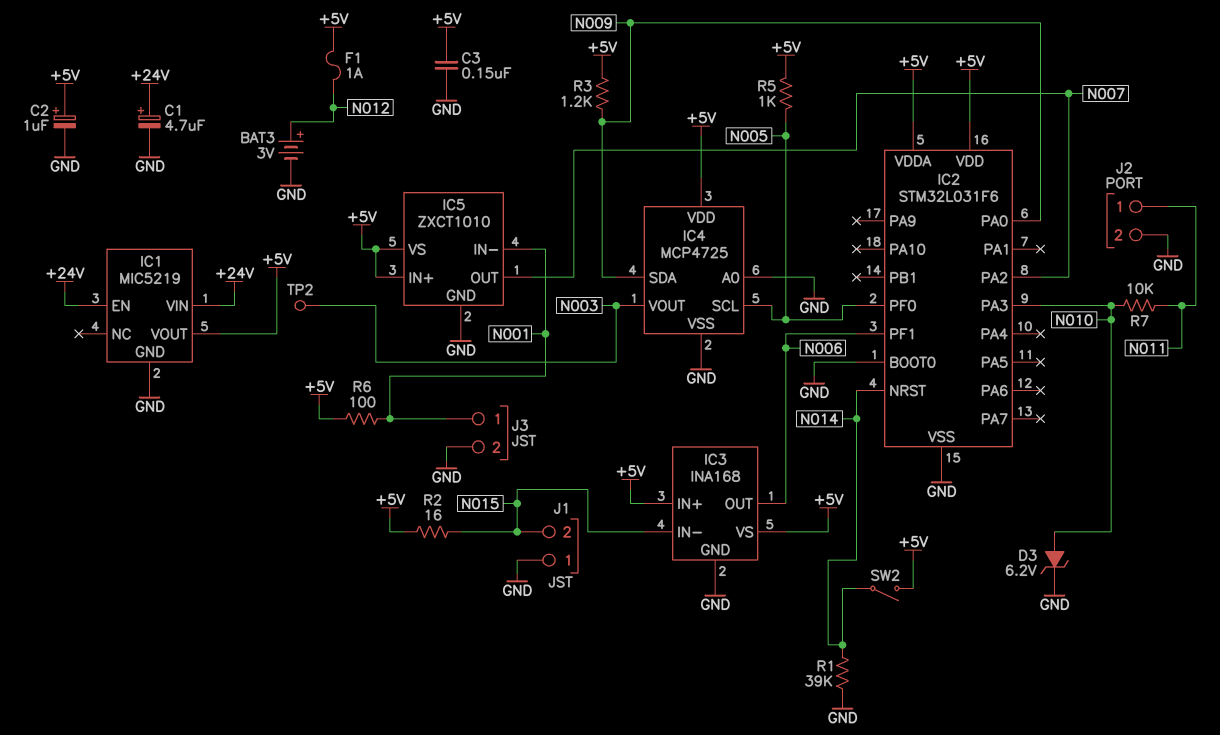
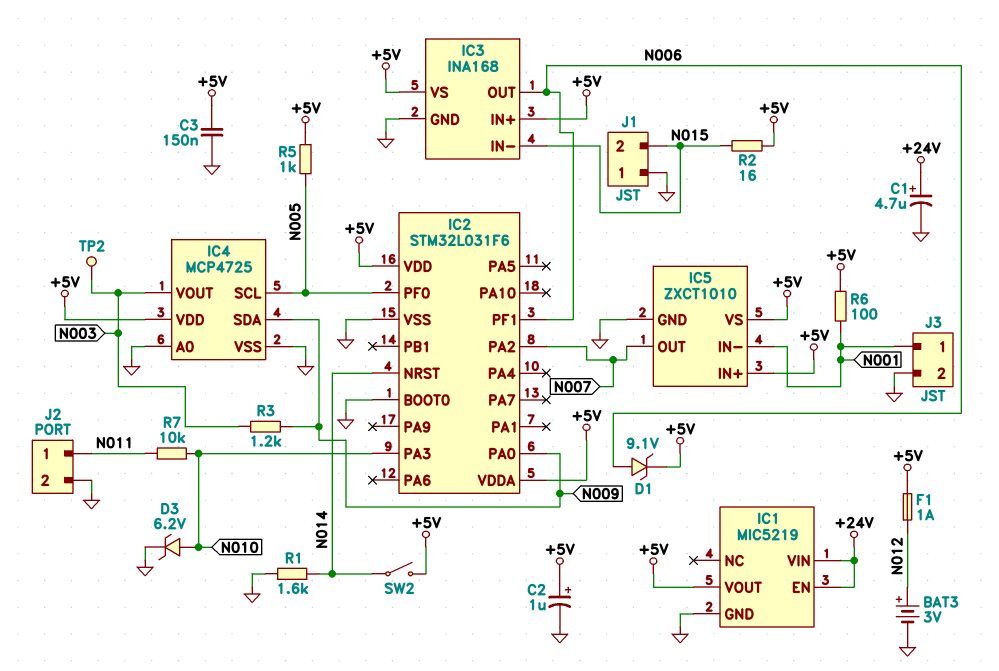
D1: none -> zener 9.1V (A N006, K +5V)
R1: 39k (GND, N014) -> 1.6k (GND, N014)
R3: 1.2k (+5V, N009) -> 1.2k (N003, N009)

